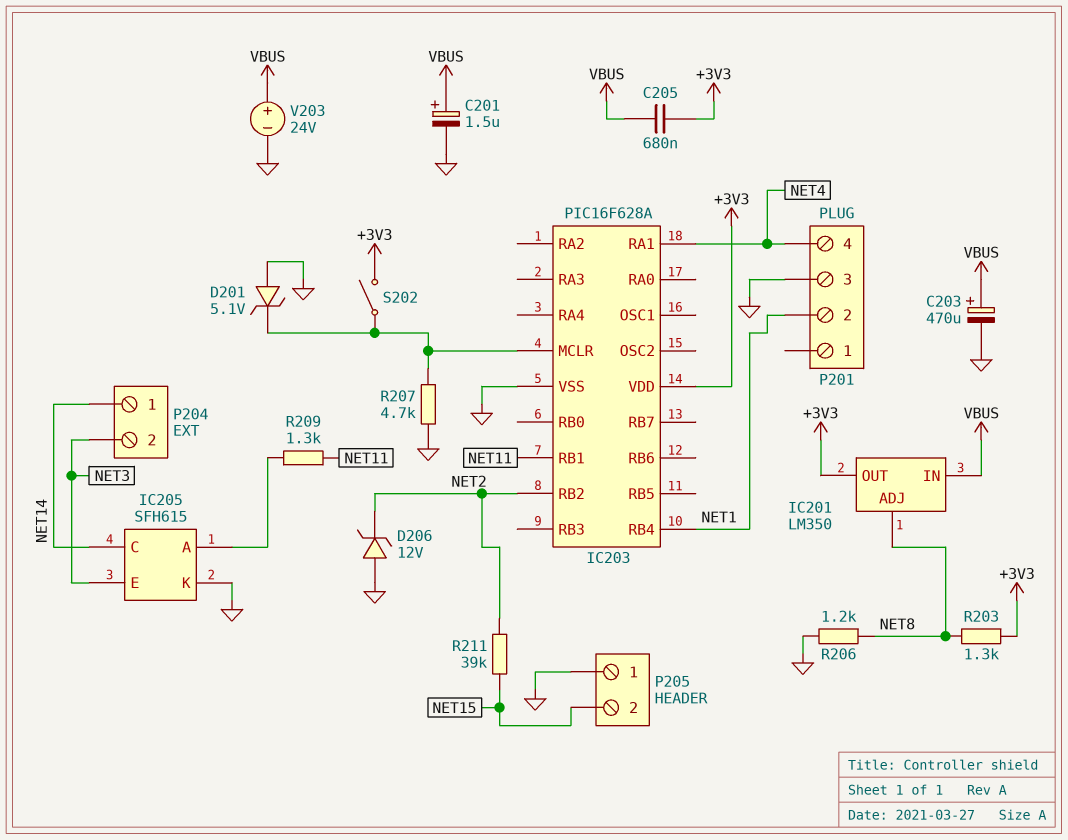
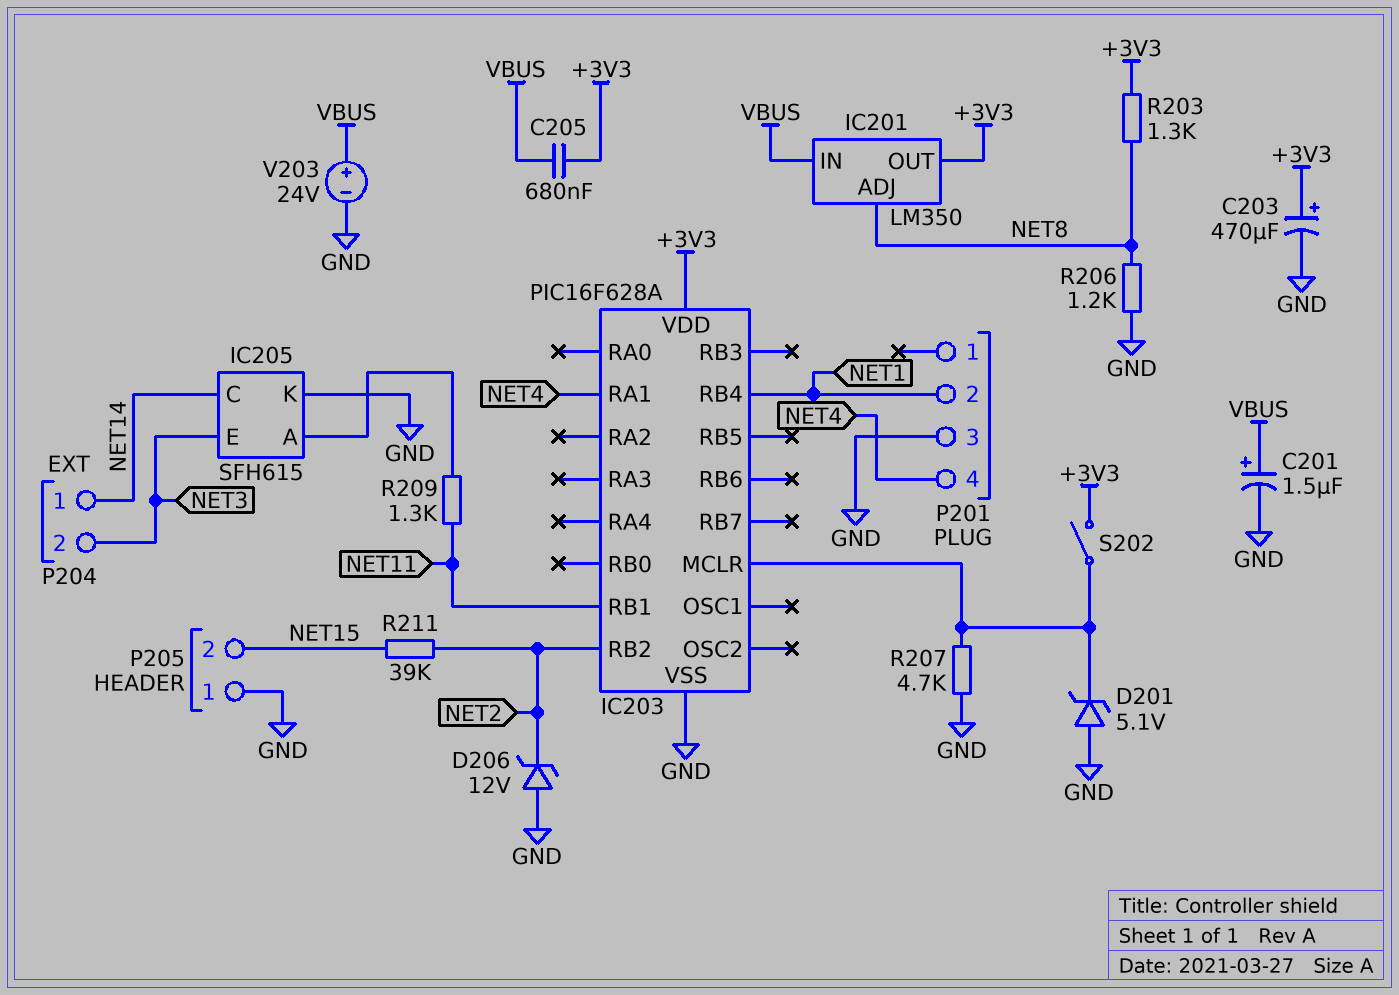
C203: 470uF (plus VBUS, minus GND) -> 470uF (plus +3V3, minus GND)

